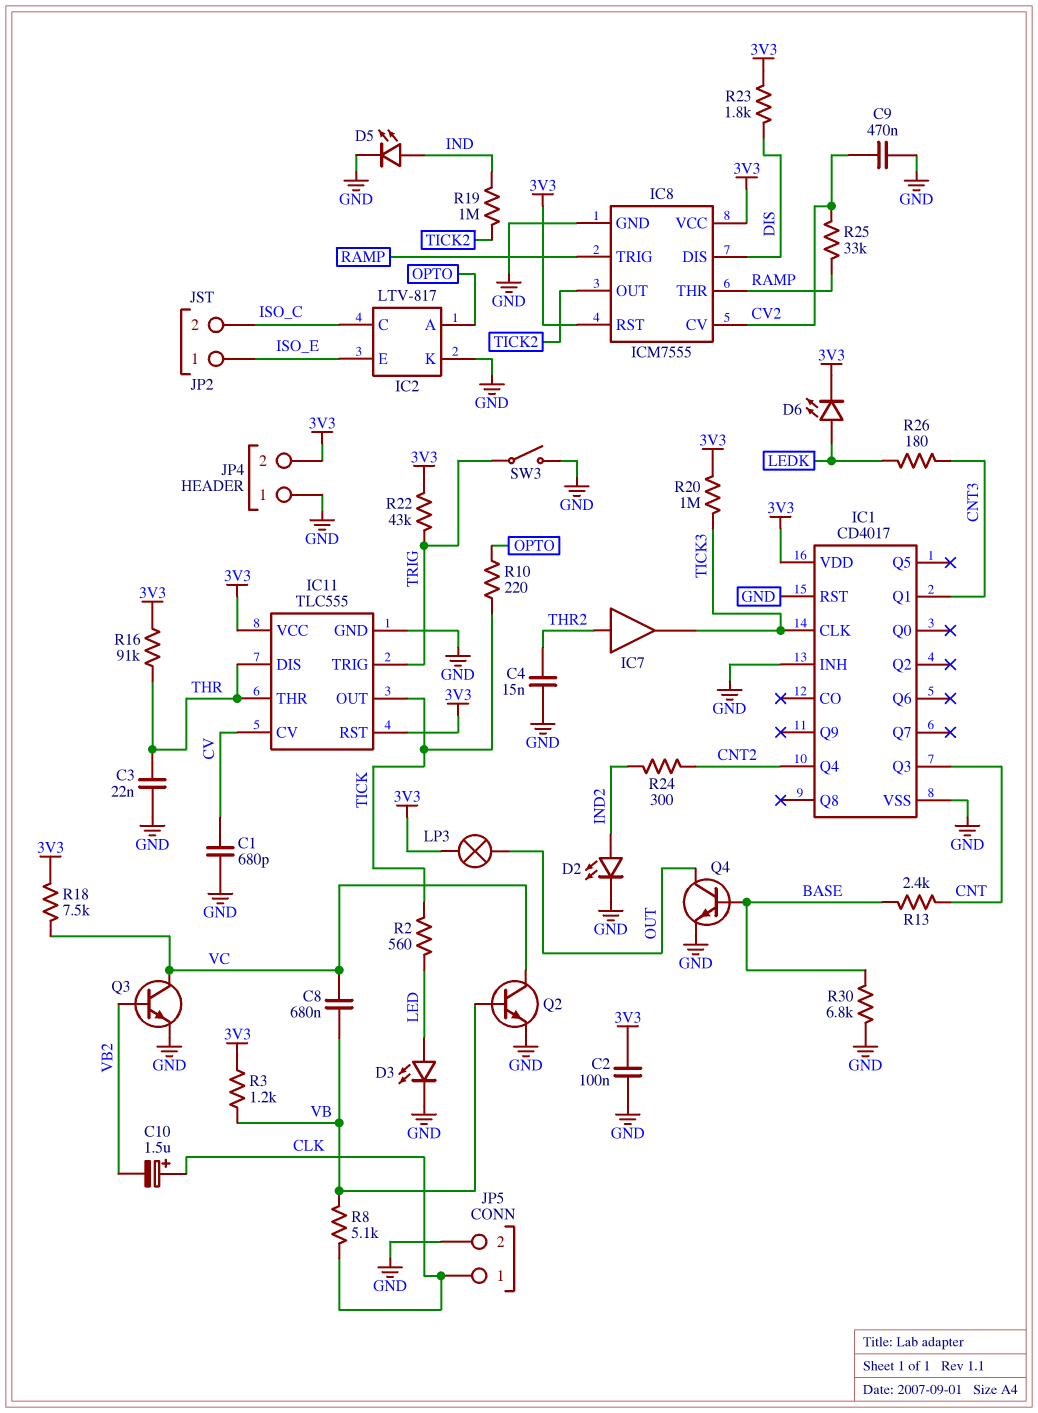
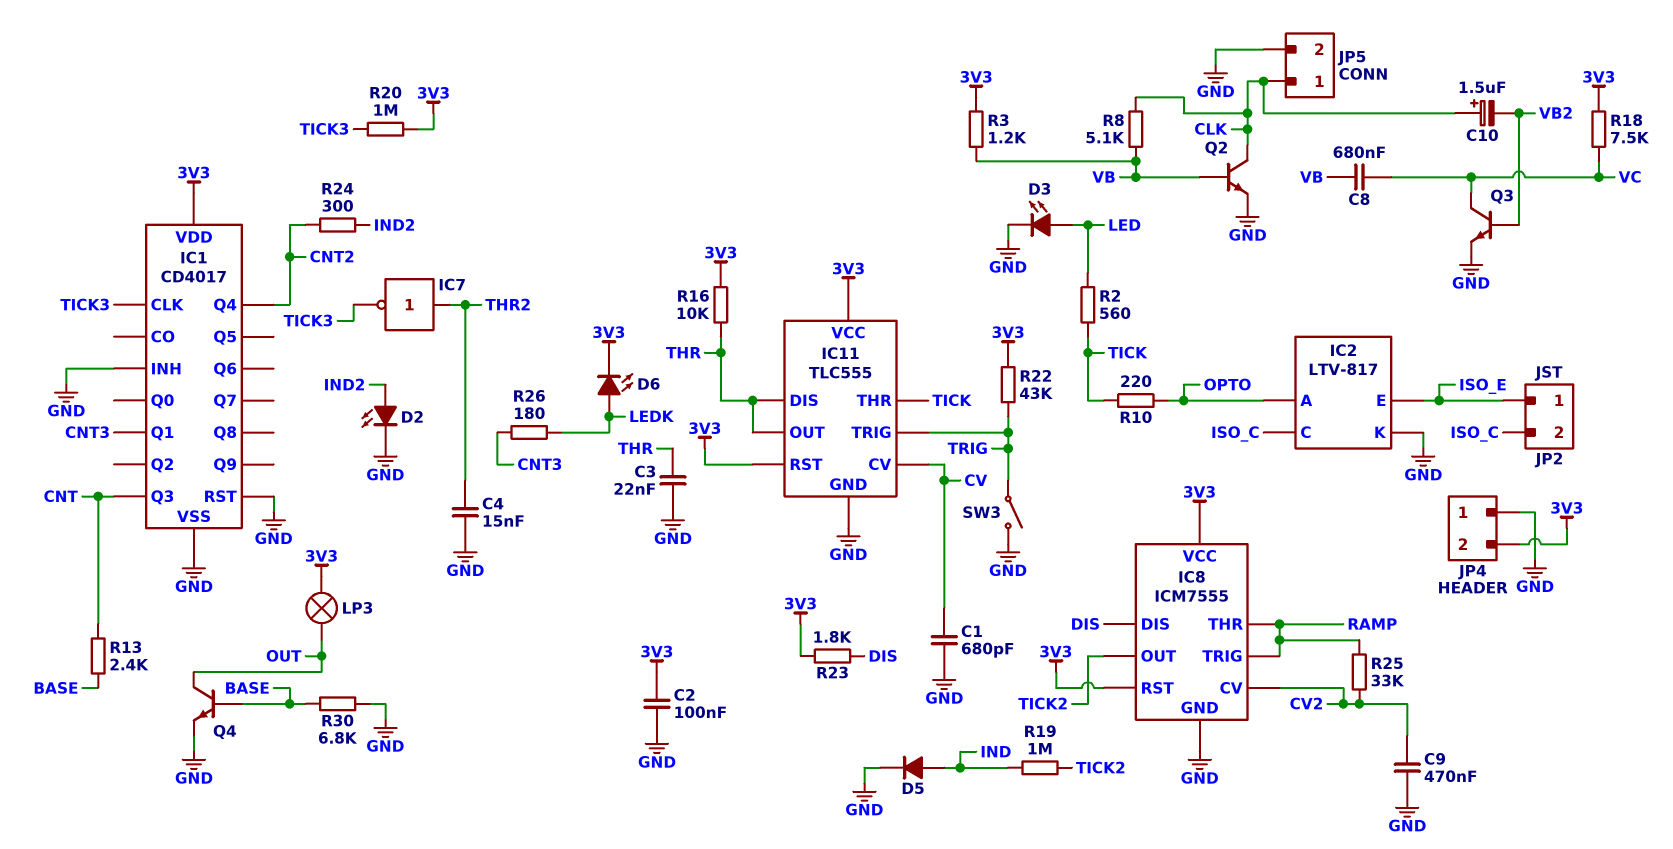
D5: LED (A IND, K GND) -> diode (A IND, K GND)
IC7: buffer (in THR2, out TICK3) -> NOT (in THR2, out TICK3)
IC11 pin OUT: TICK -> THR
IC11 pin THR: THR -> TICK
Q2: NPN (B VB, C VC, E GND) -> NPN (B VB, C CLK, E GND)
R16: 91k (3V3, THR) -> 10k (3V3, THR)

